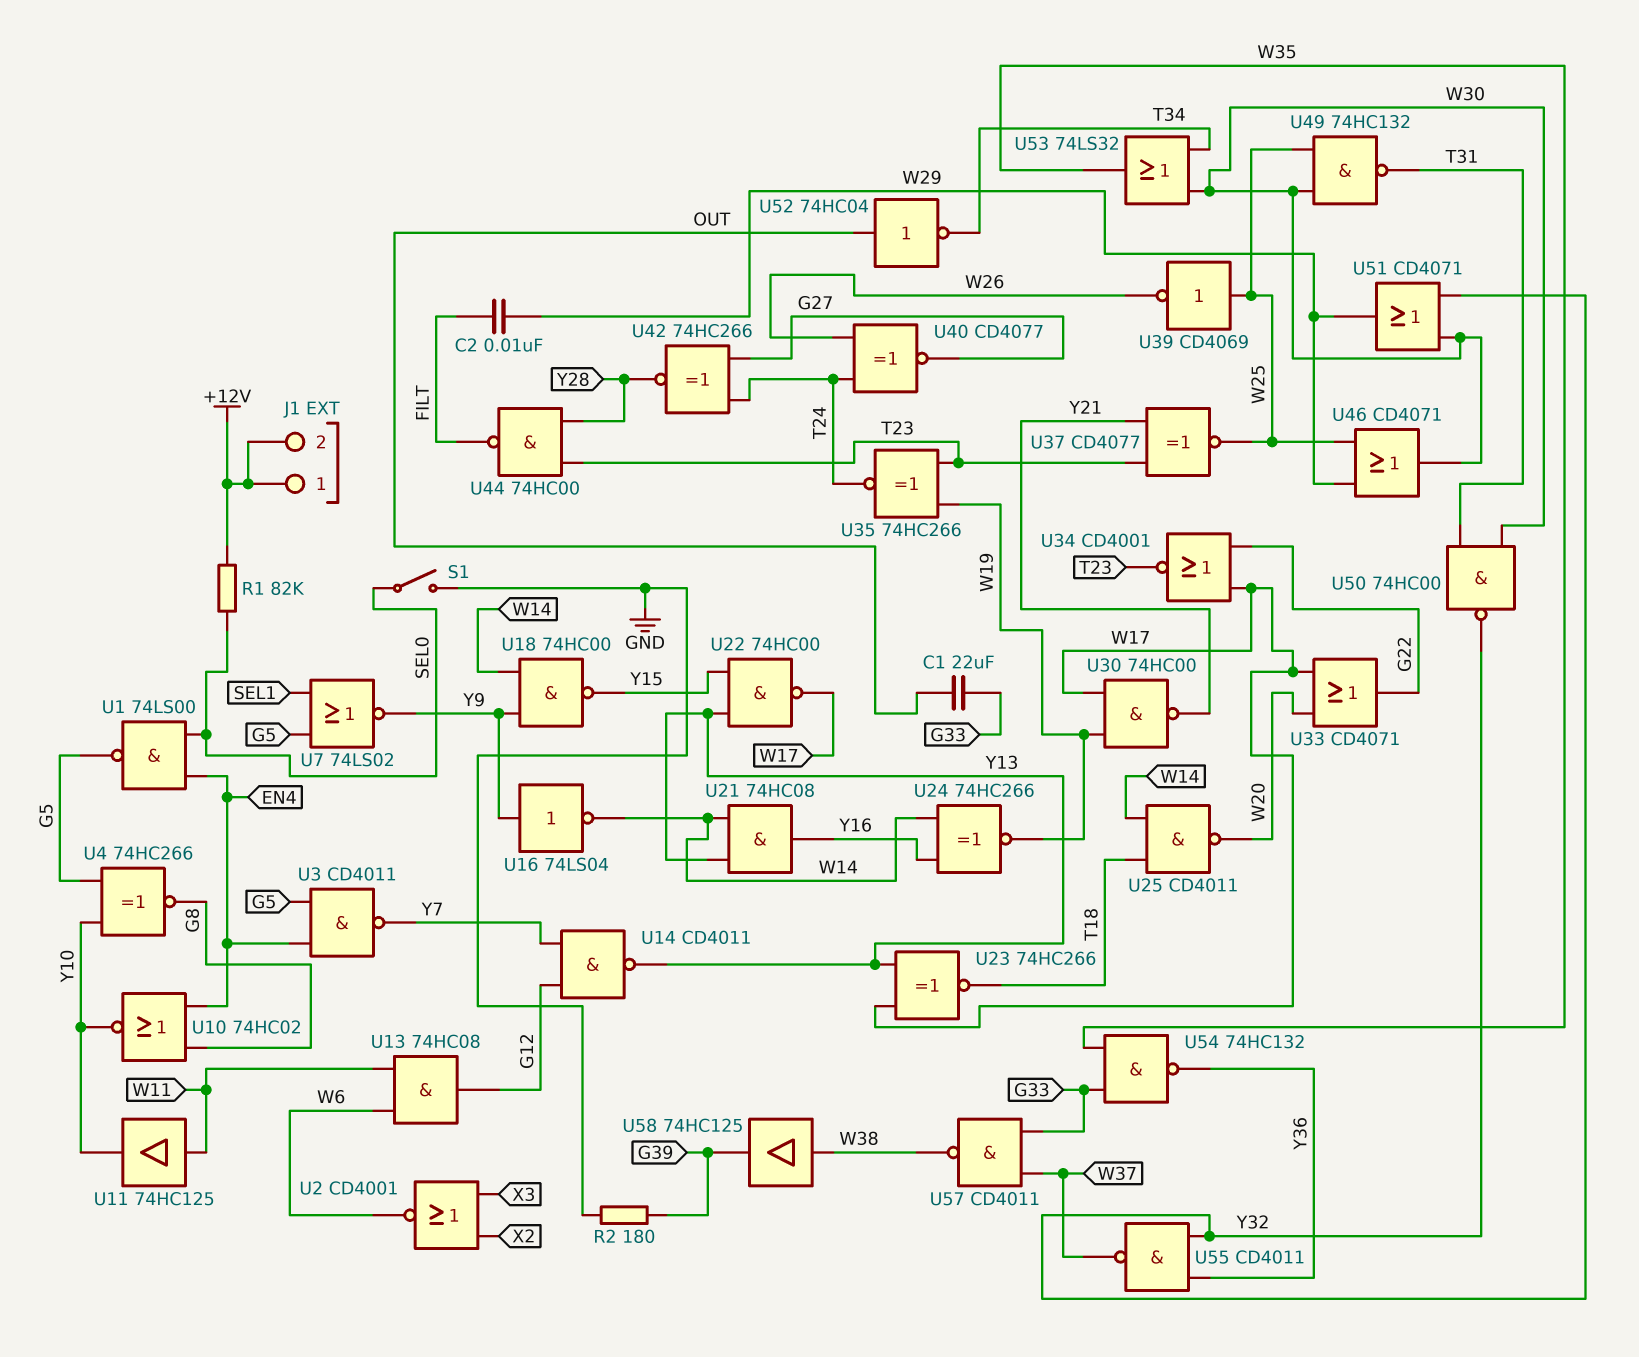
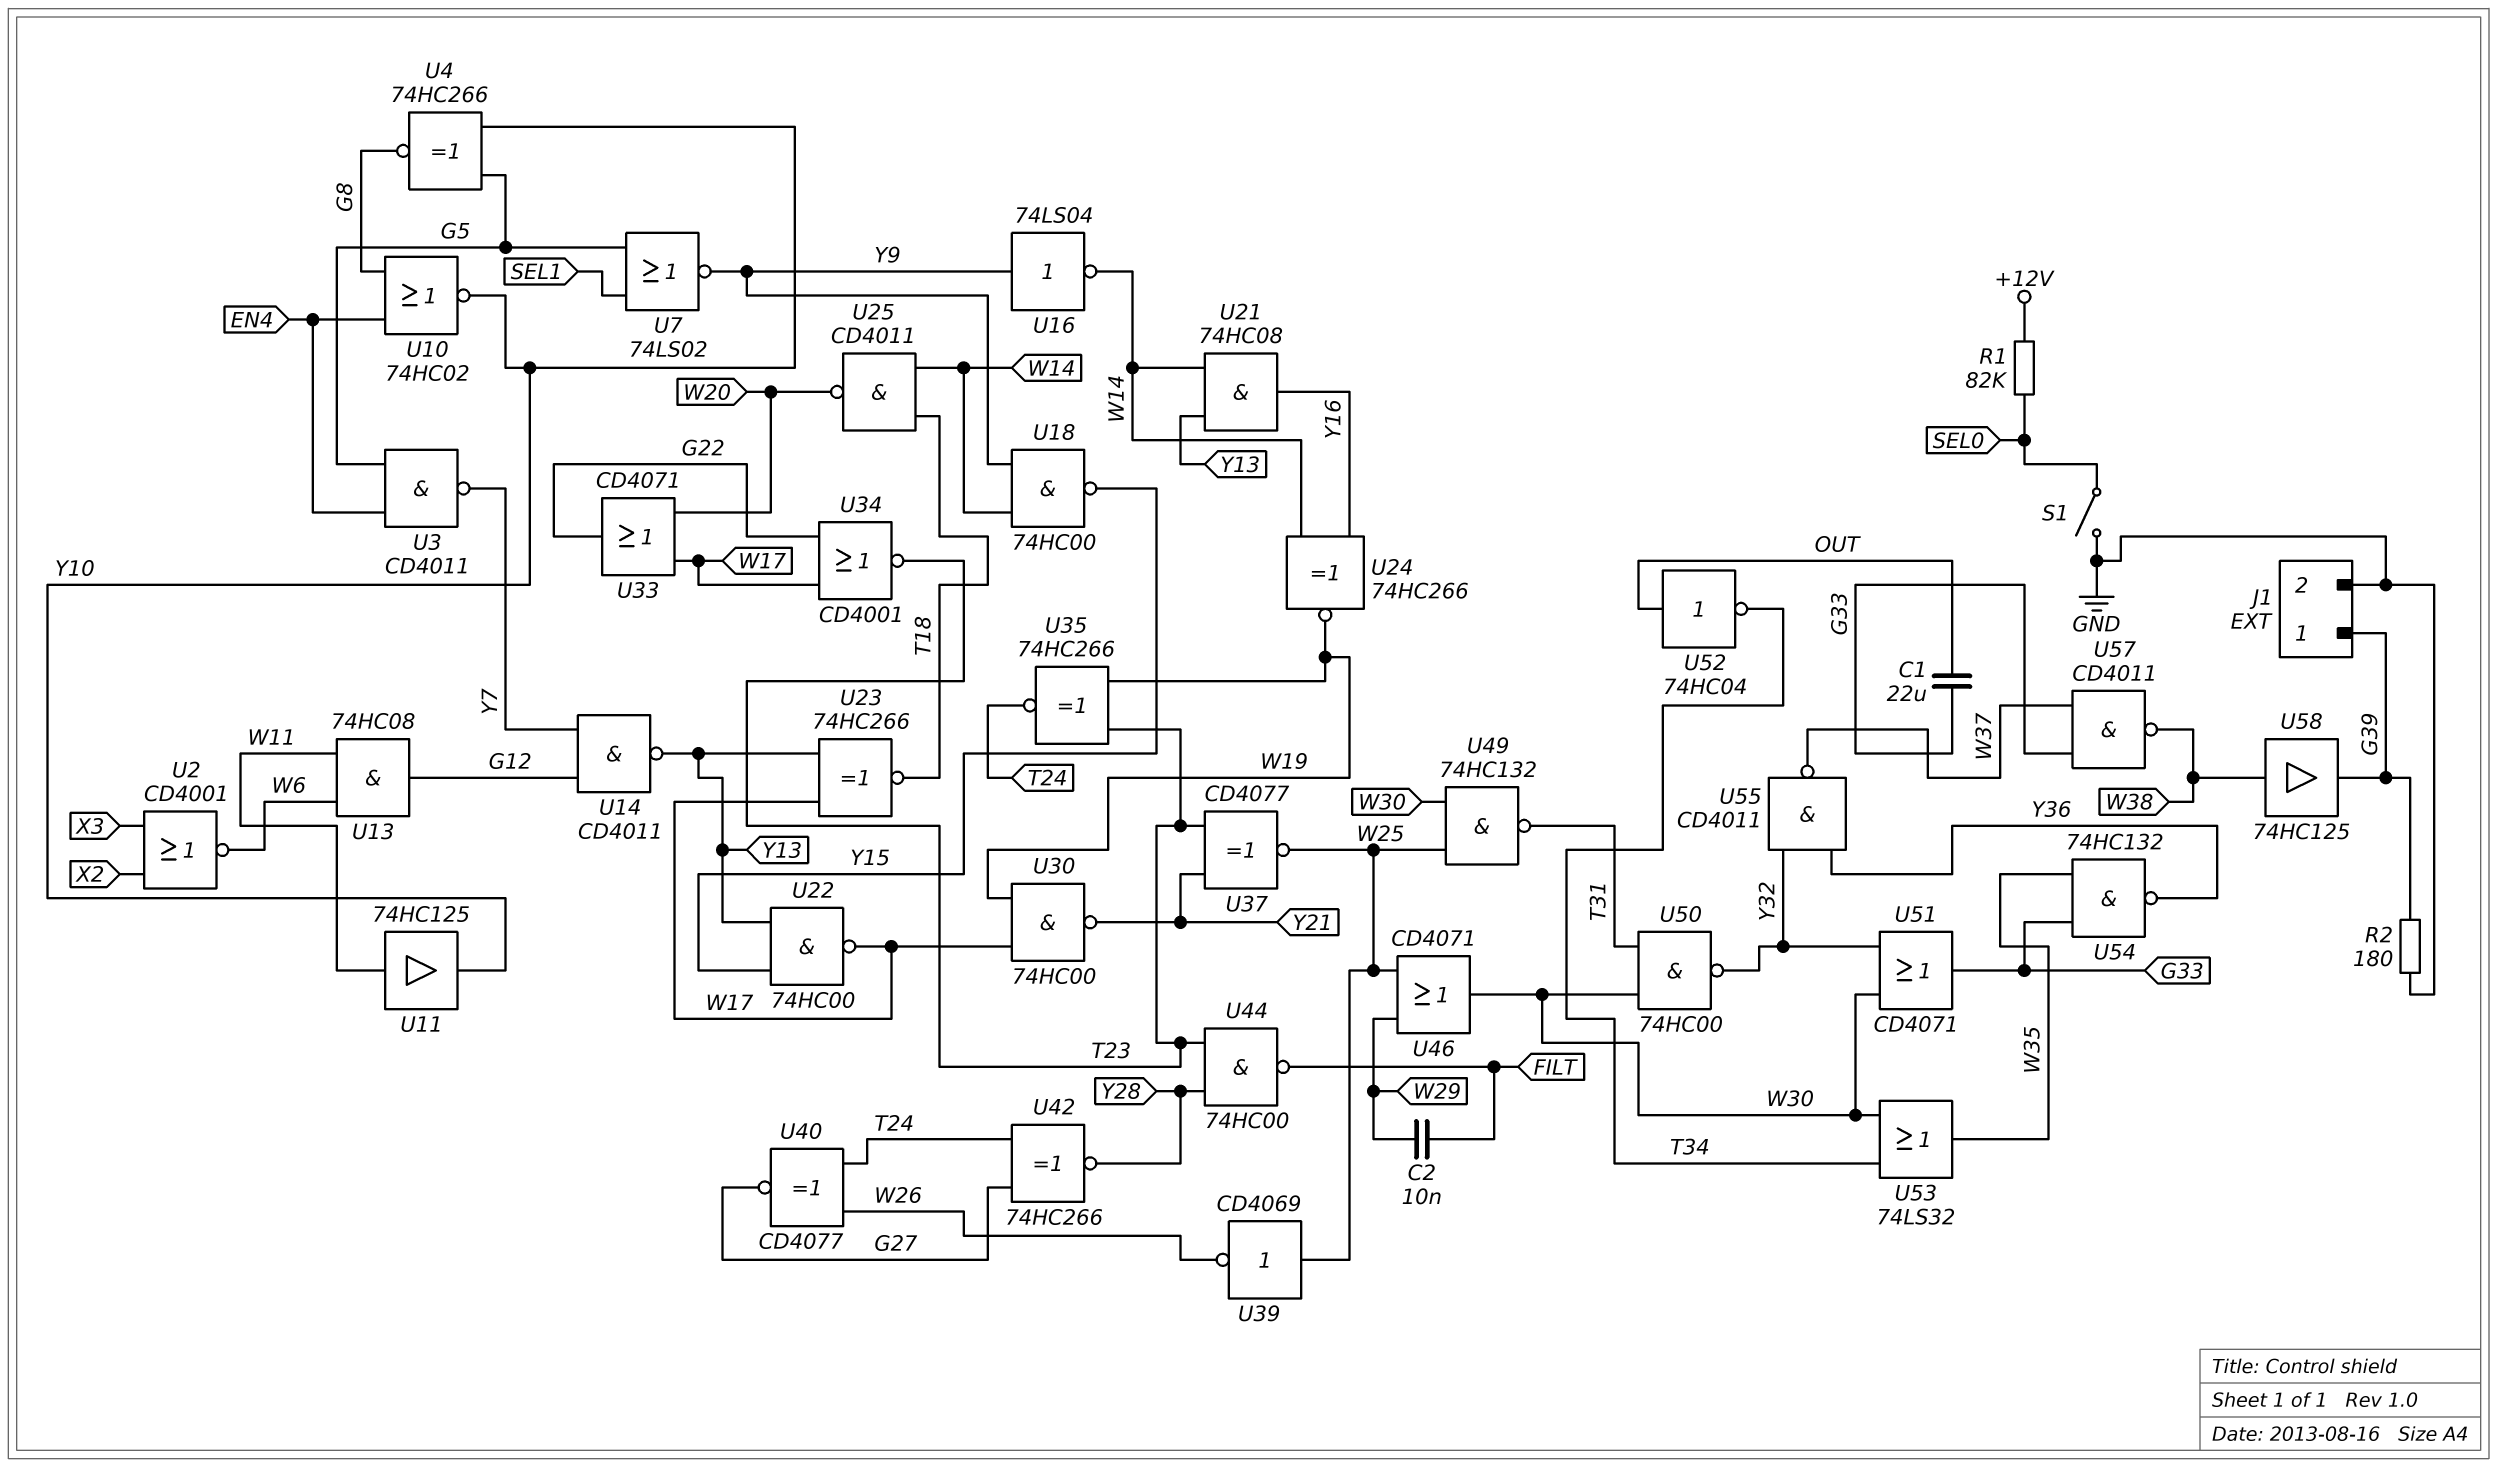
J1 pin 1: +12V -> G39
J1 pin 2: +12V -> GND
U1: NAND 74LS00 (in EN4, in SEL0, out G5) -> none
U51: OR CD4071 (in W30, in Y32, out W29) -> OR CD4071 (in W30, in Y32, out G33)

